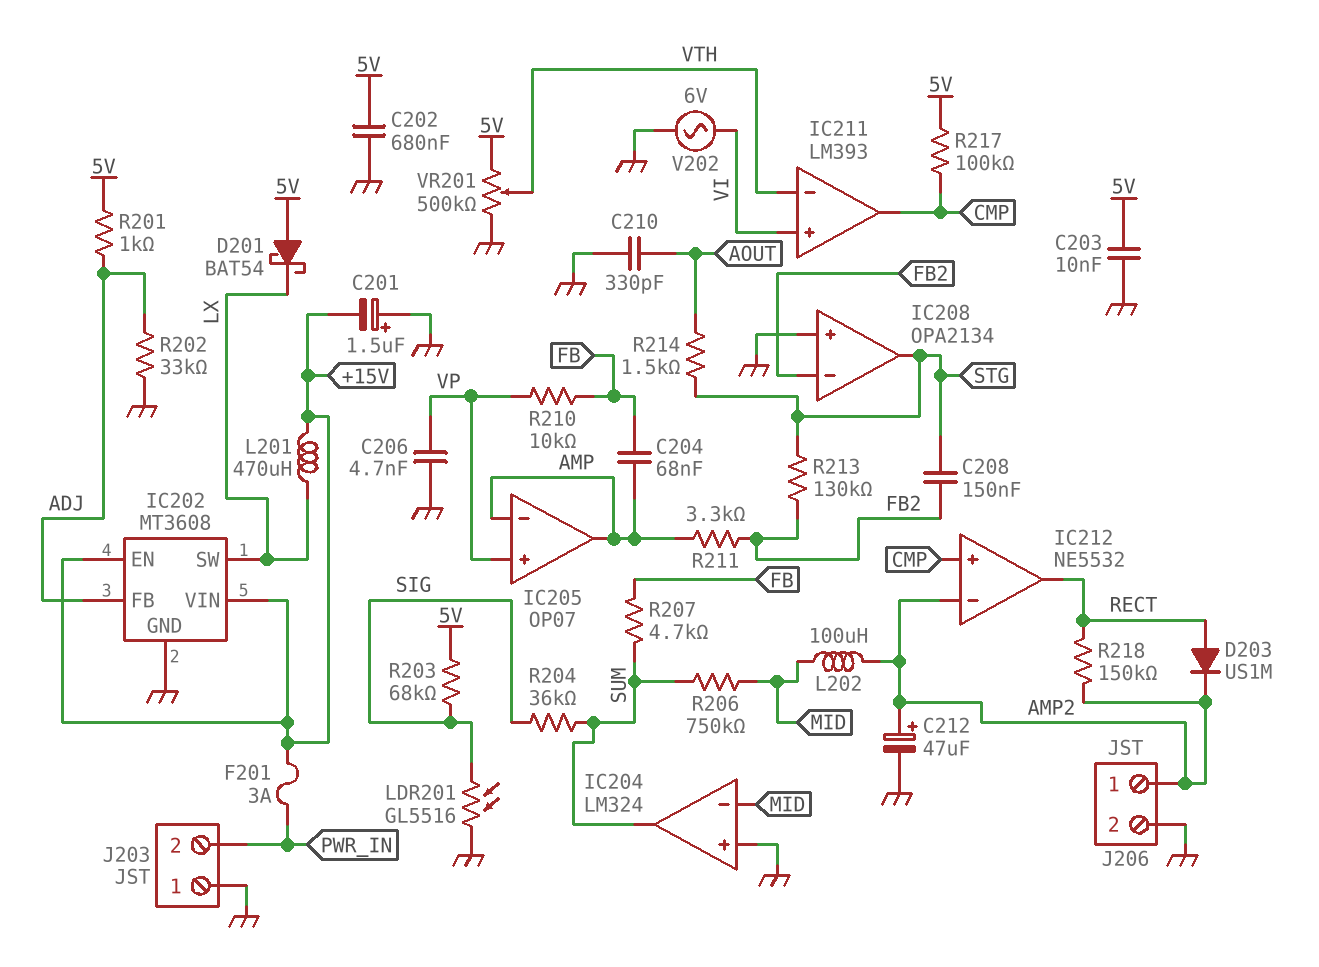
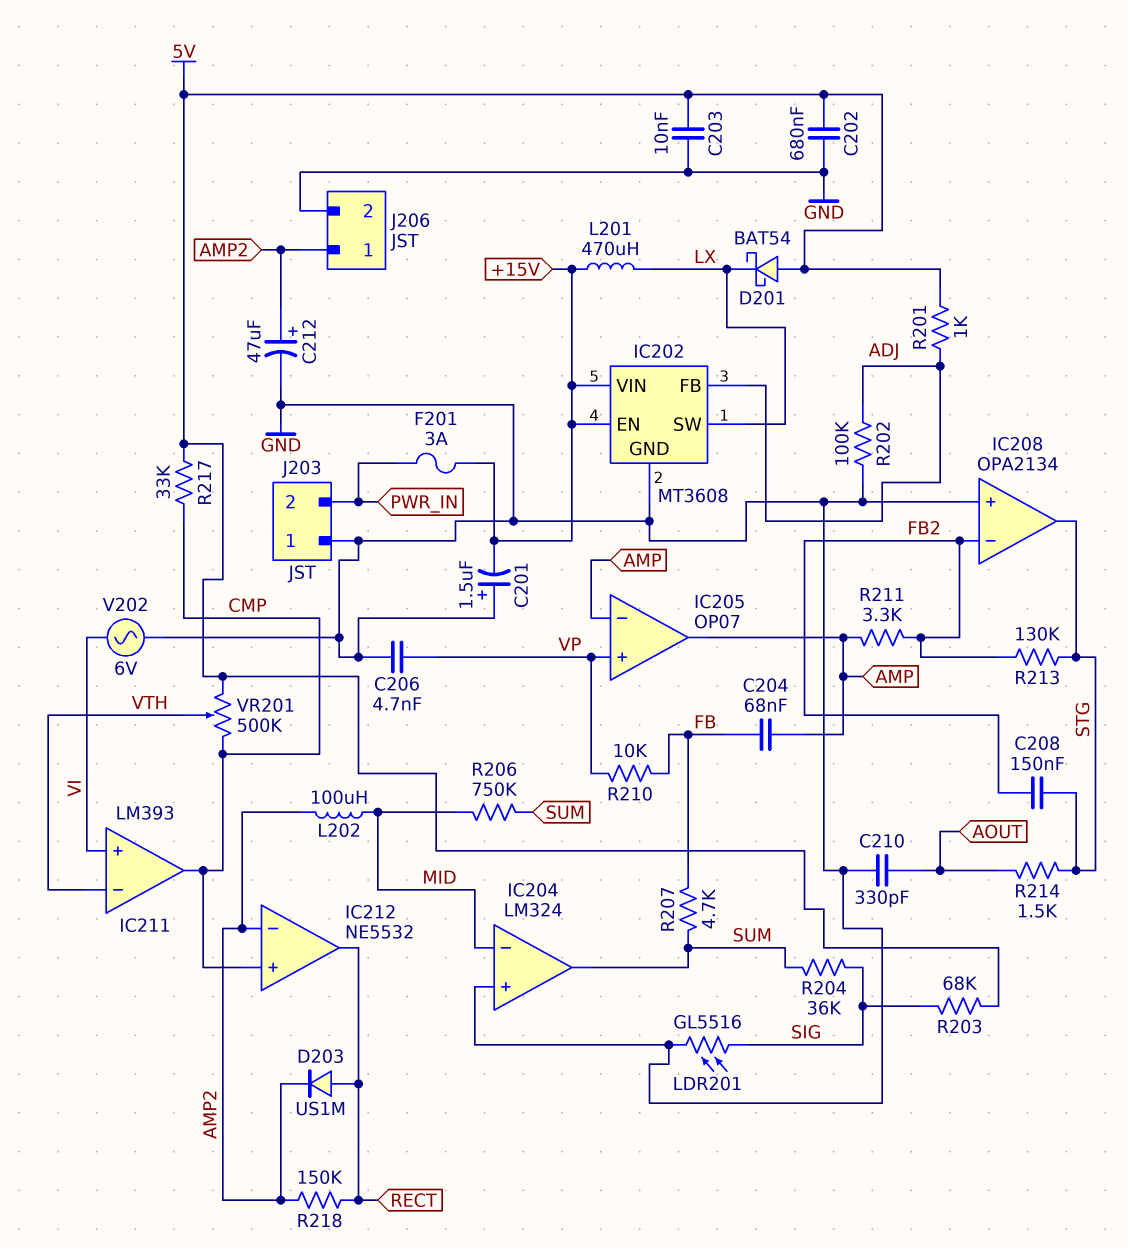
R202: 33k (ADJ, GND) -> 100k (ADJ, GND)
R217: 100k (5V, CMP) -> 33k (5V, CMP)
VR201: 500k (5V, GND, wiper VTH) -> 500k (5V, CMP, wiper VTH)

